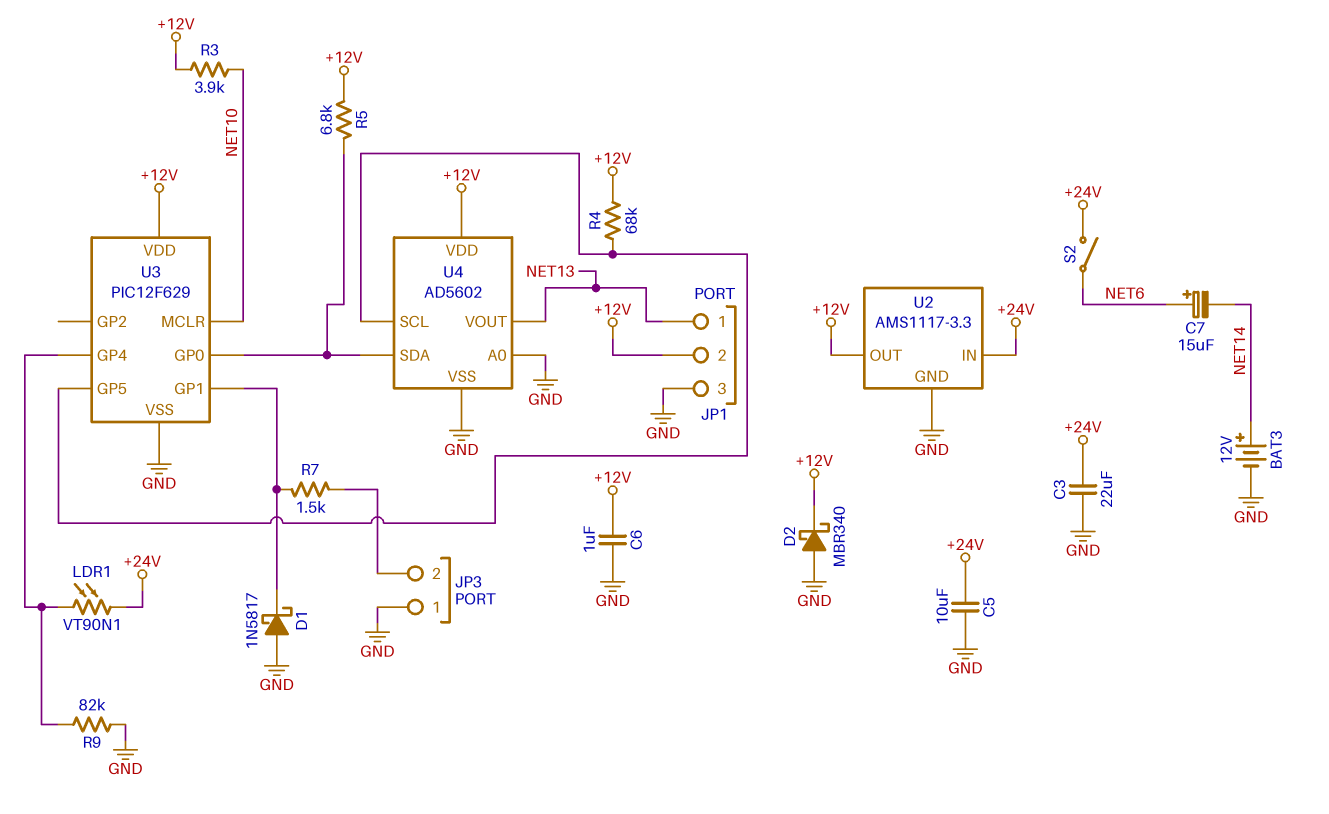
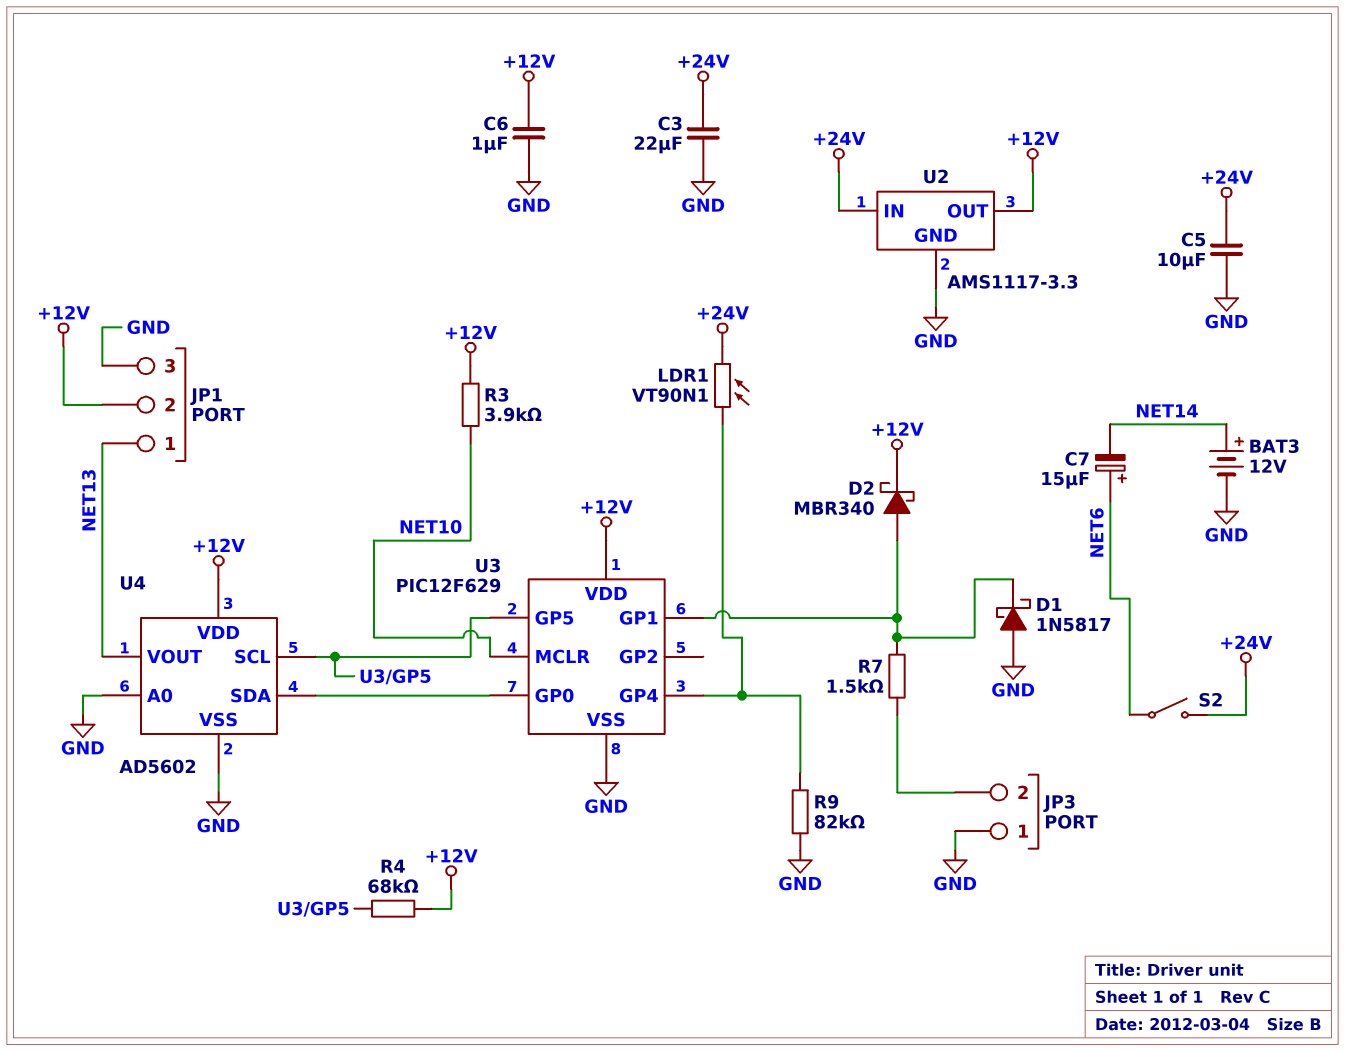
D2: schottky MBR340 (A GND, K +12V) -> schottky MBR340 (A U3/GP1, K +12V)
R5: 6.8k (+12V, U3/GP0) -> none

